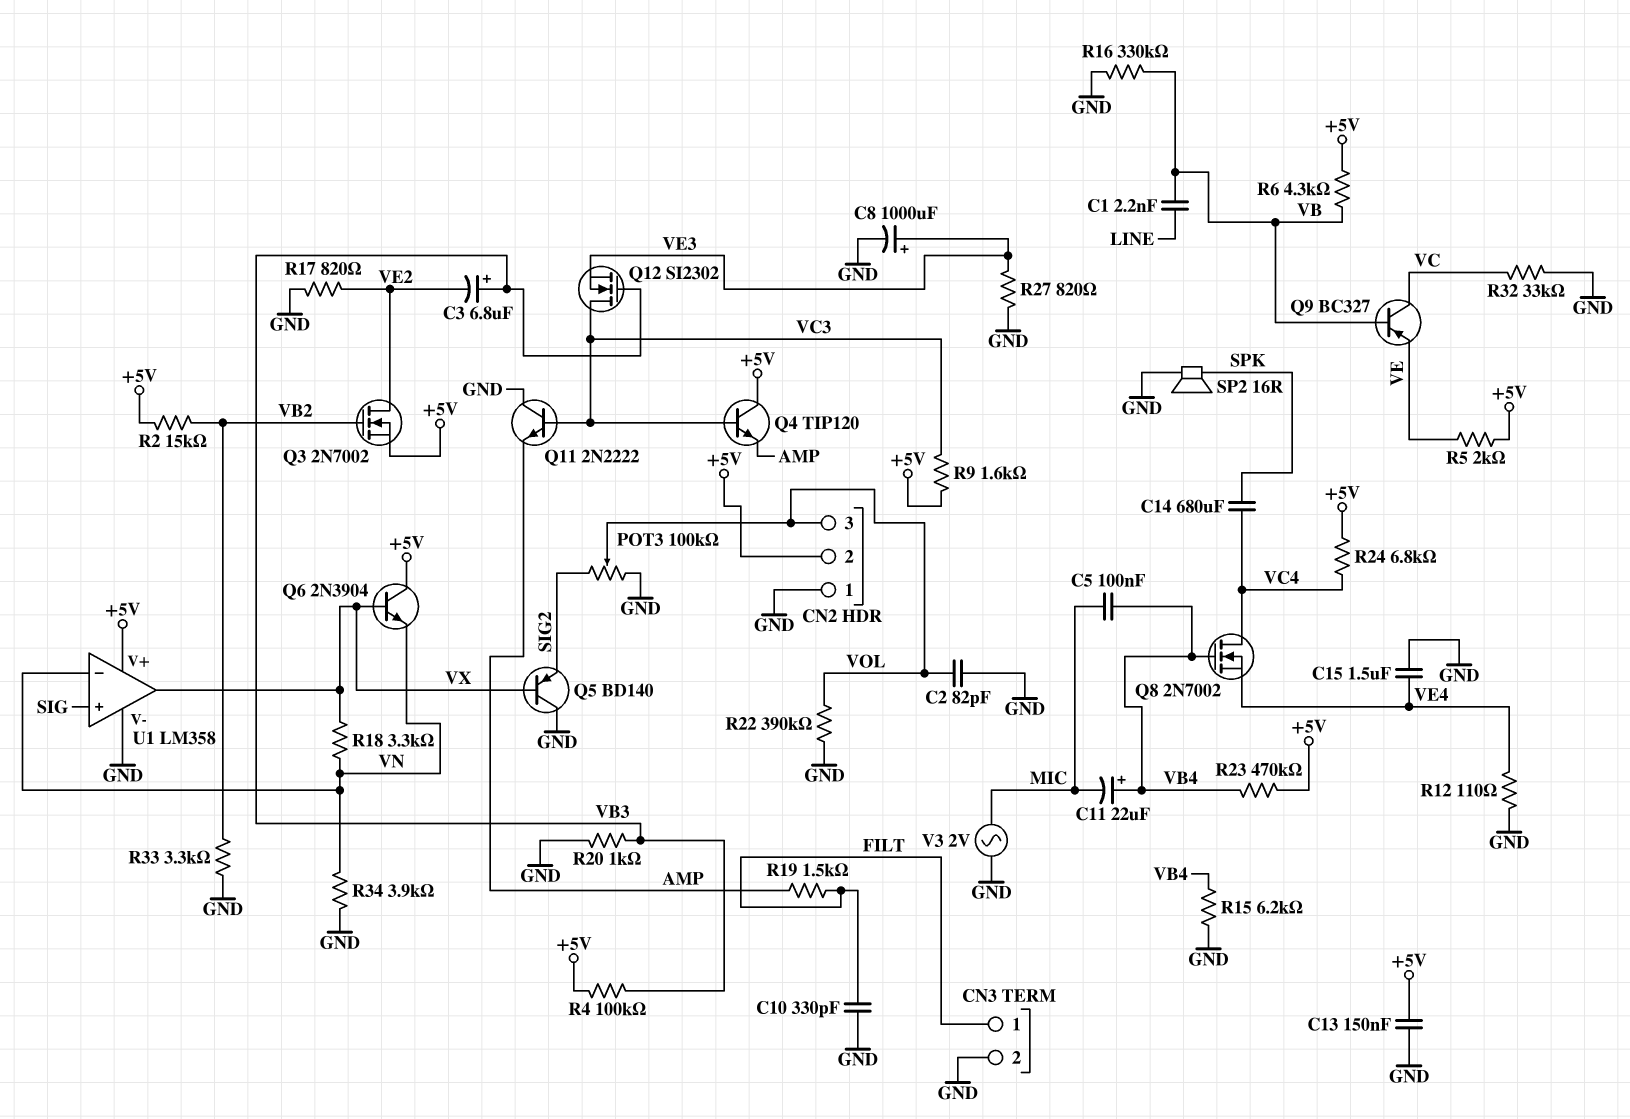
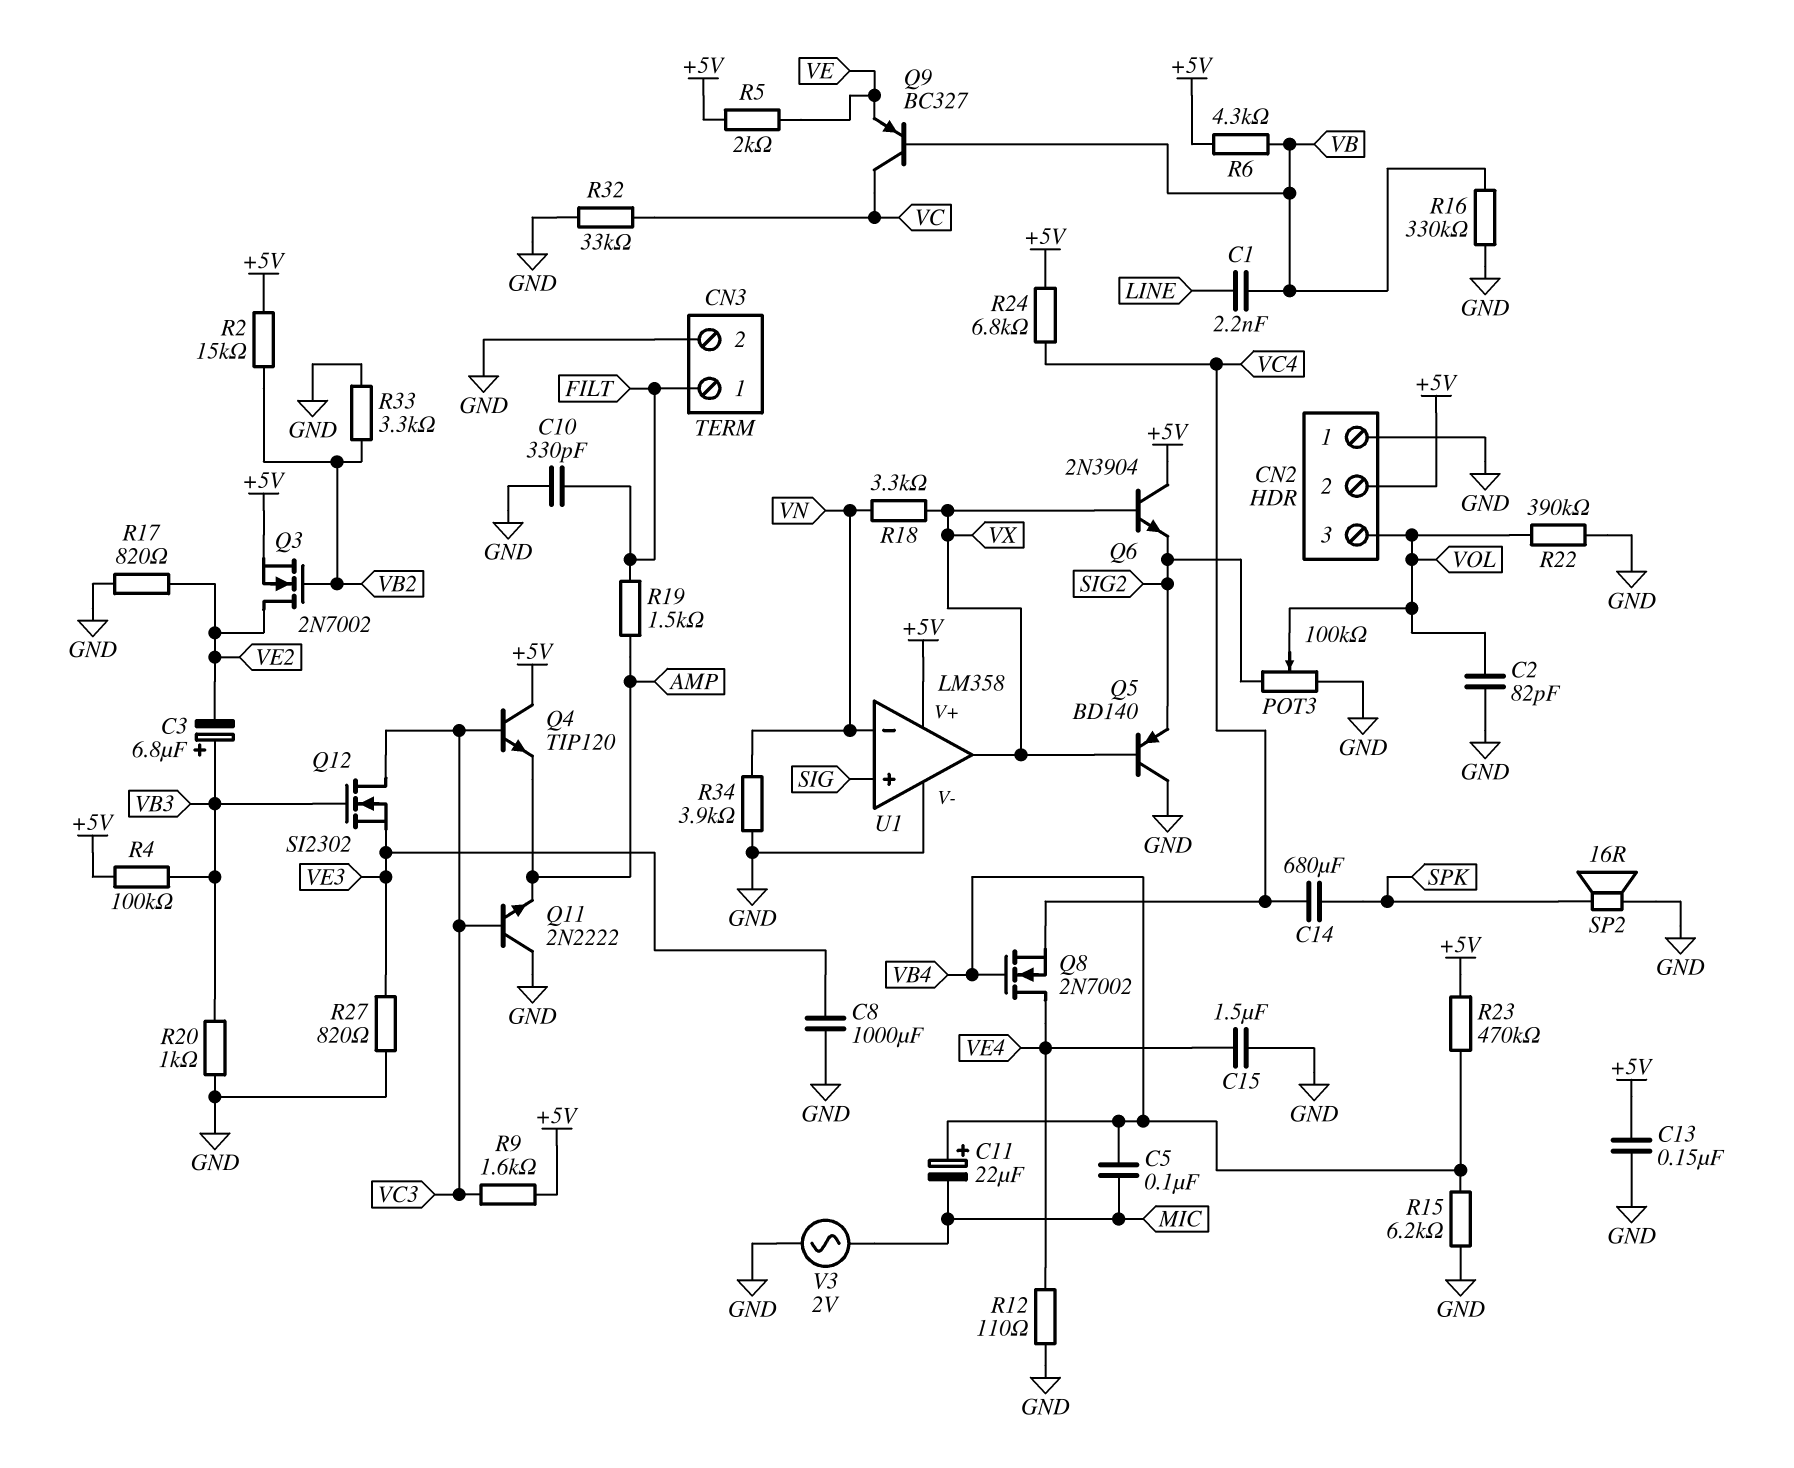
C8: 1000uF (plus VE3, minus GND) -> 1000uF (GND, VE3)
Q6: NPN 2N3904 (B VX, C +5V, E VN) -> NPN 2N3904 (B VX, C +5V, E SIG2)
Q8: NMOS 2N7002 (G VB4, D VC4, S VE4) -> NMOS 2N7002 (G VB4, D VE4, S VC4)

